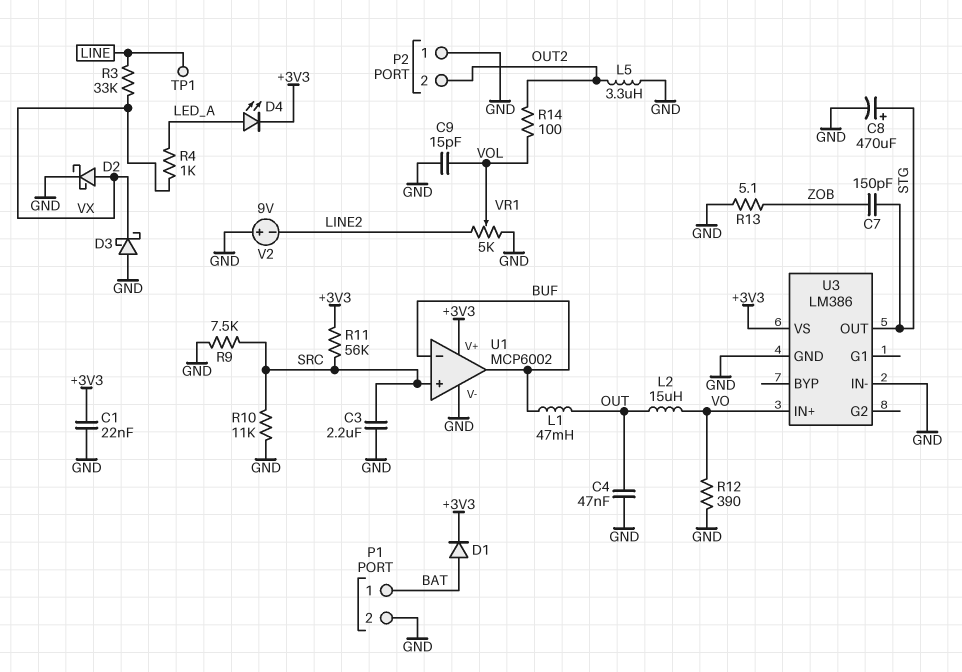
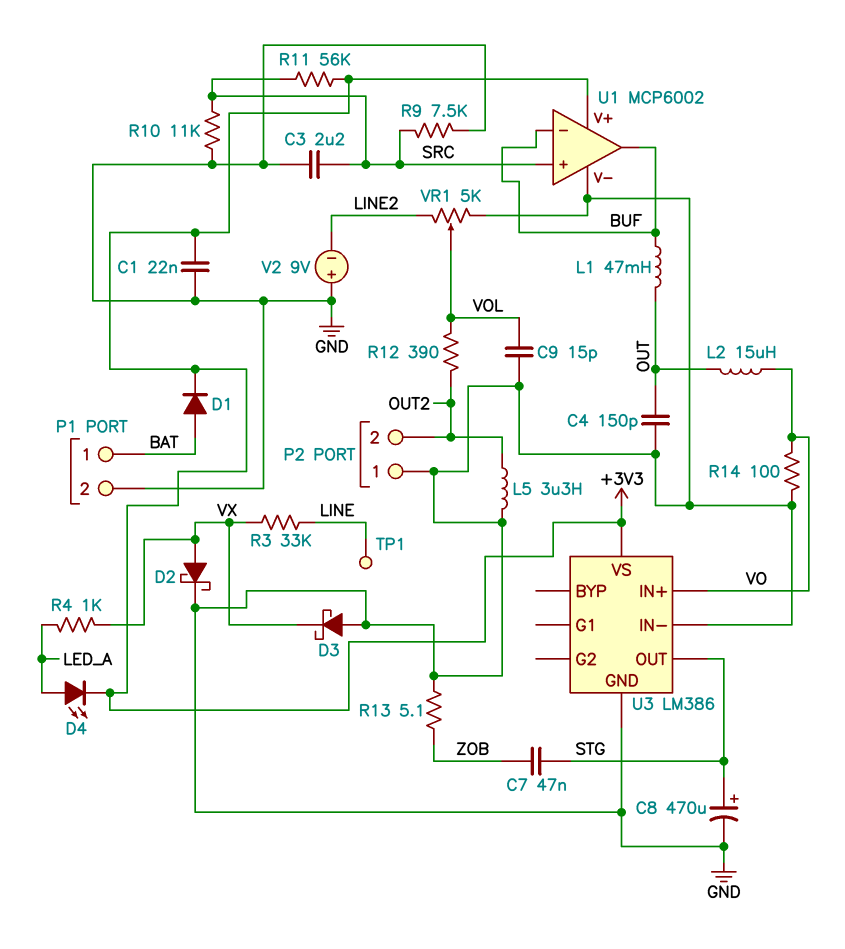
C4: 47nF (GND, OUT) -> 150pF (GND, OUT)
C7: 150pF (STG, ZOB) -> 47nF (STG, ZOB)
R12: 390 (GND, VO) -> 390 (OUT2, VOL)
R14: 100 (OUT2, VOL) -> 100 (GND, VO)

